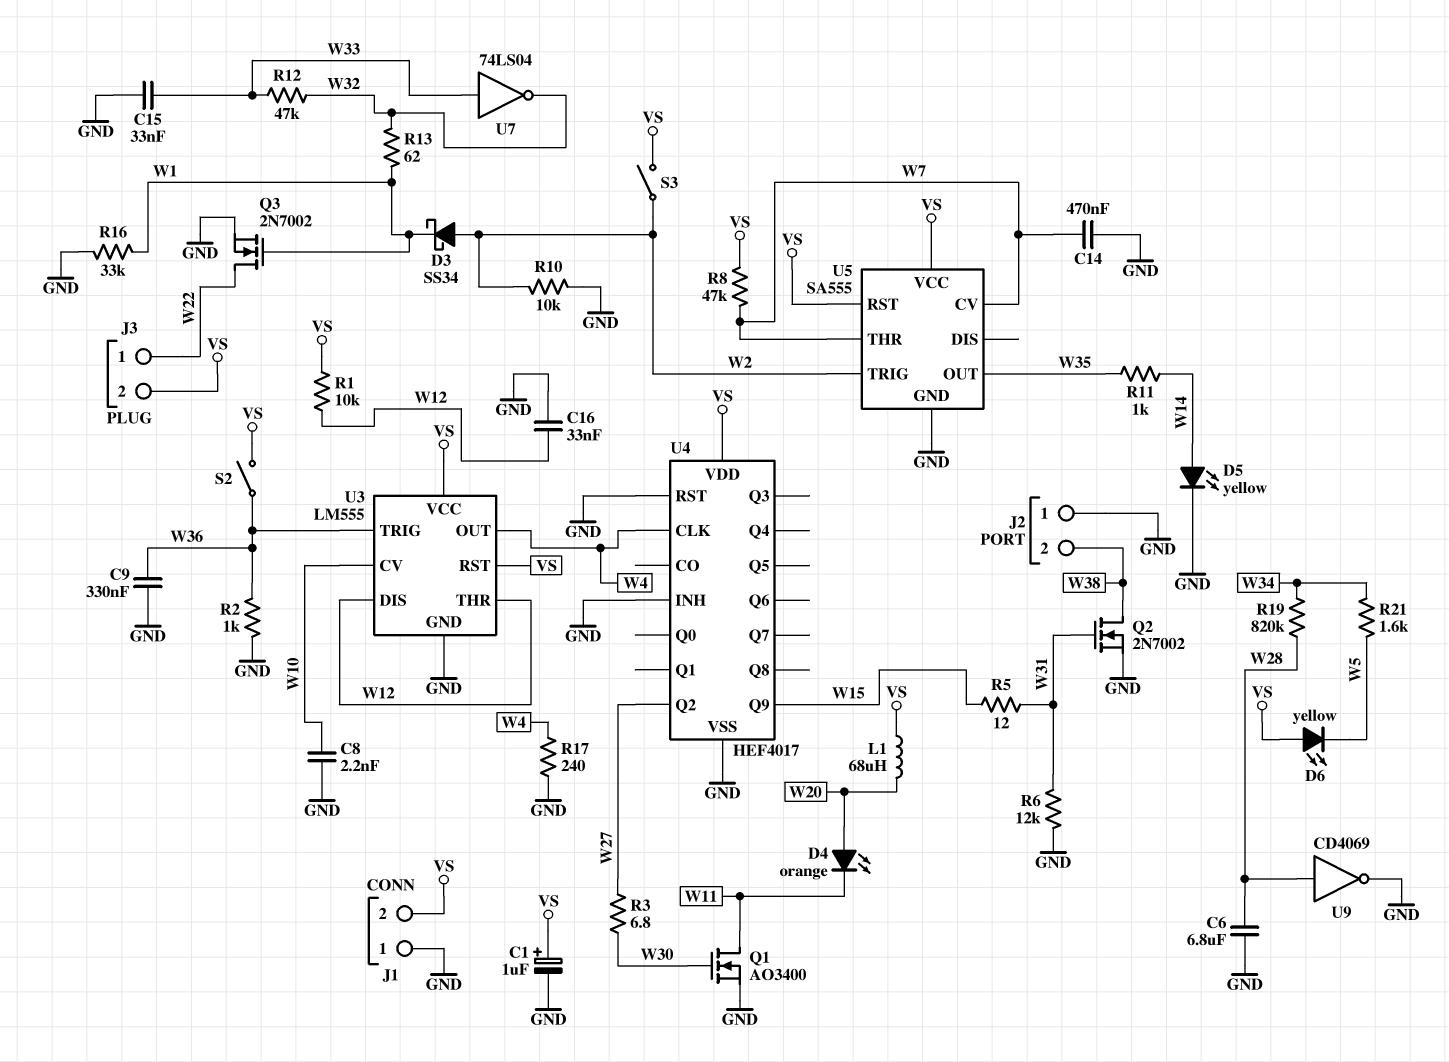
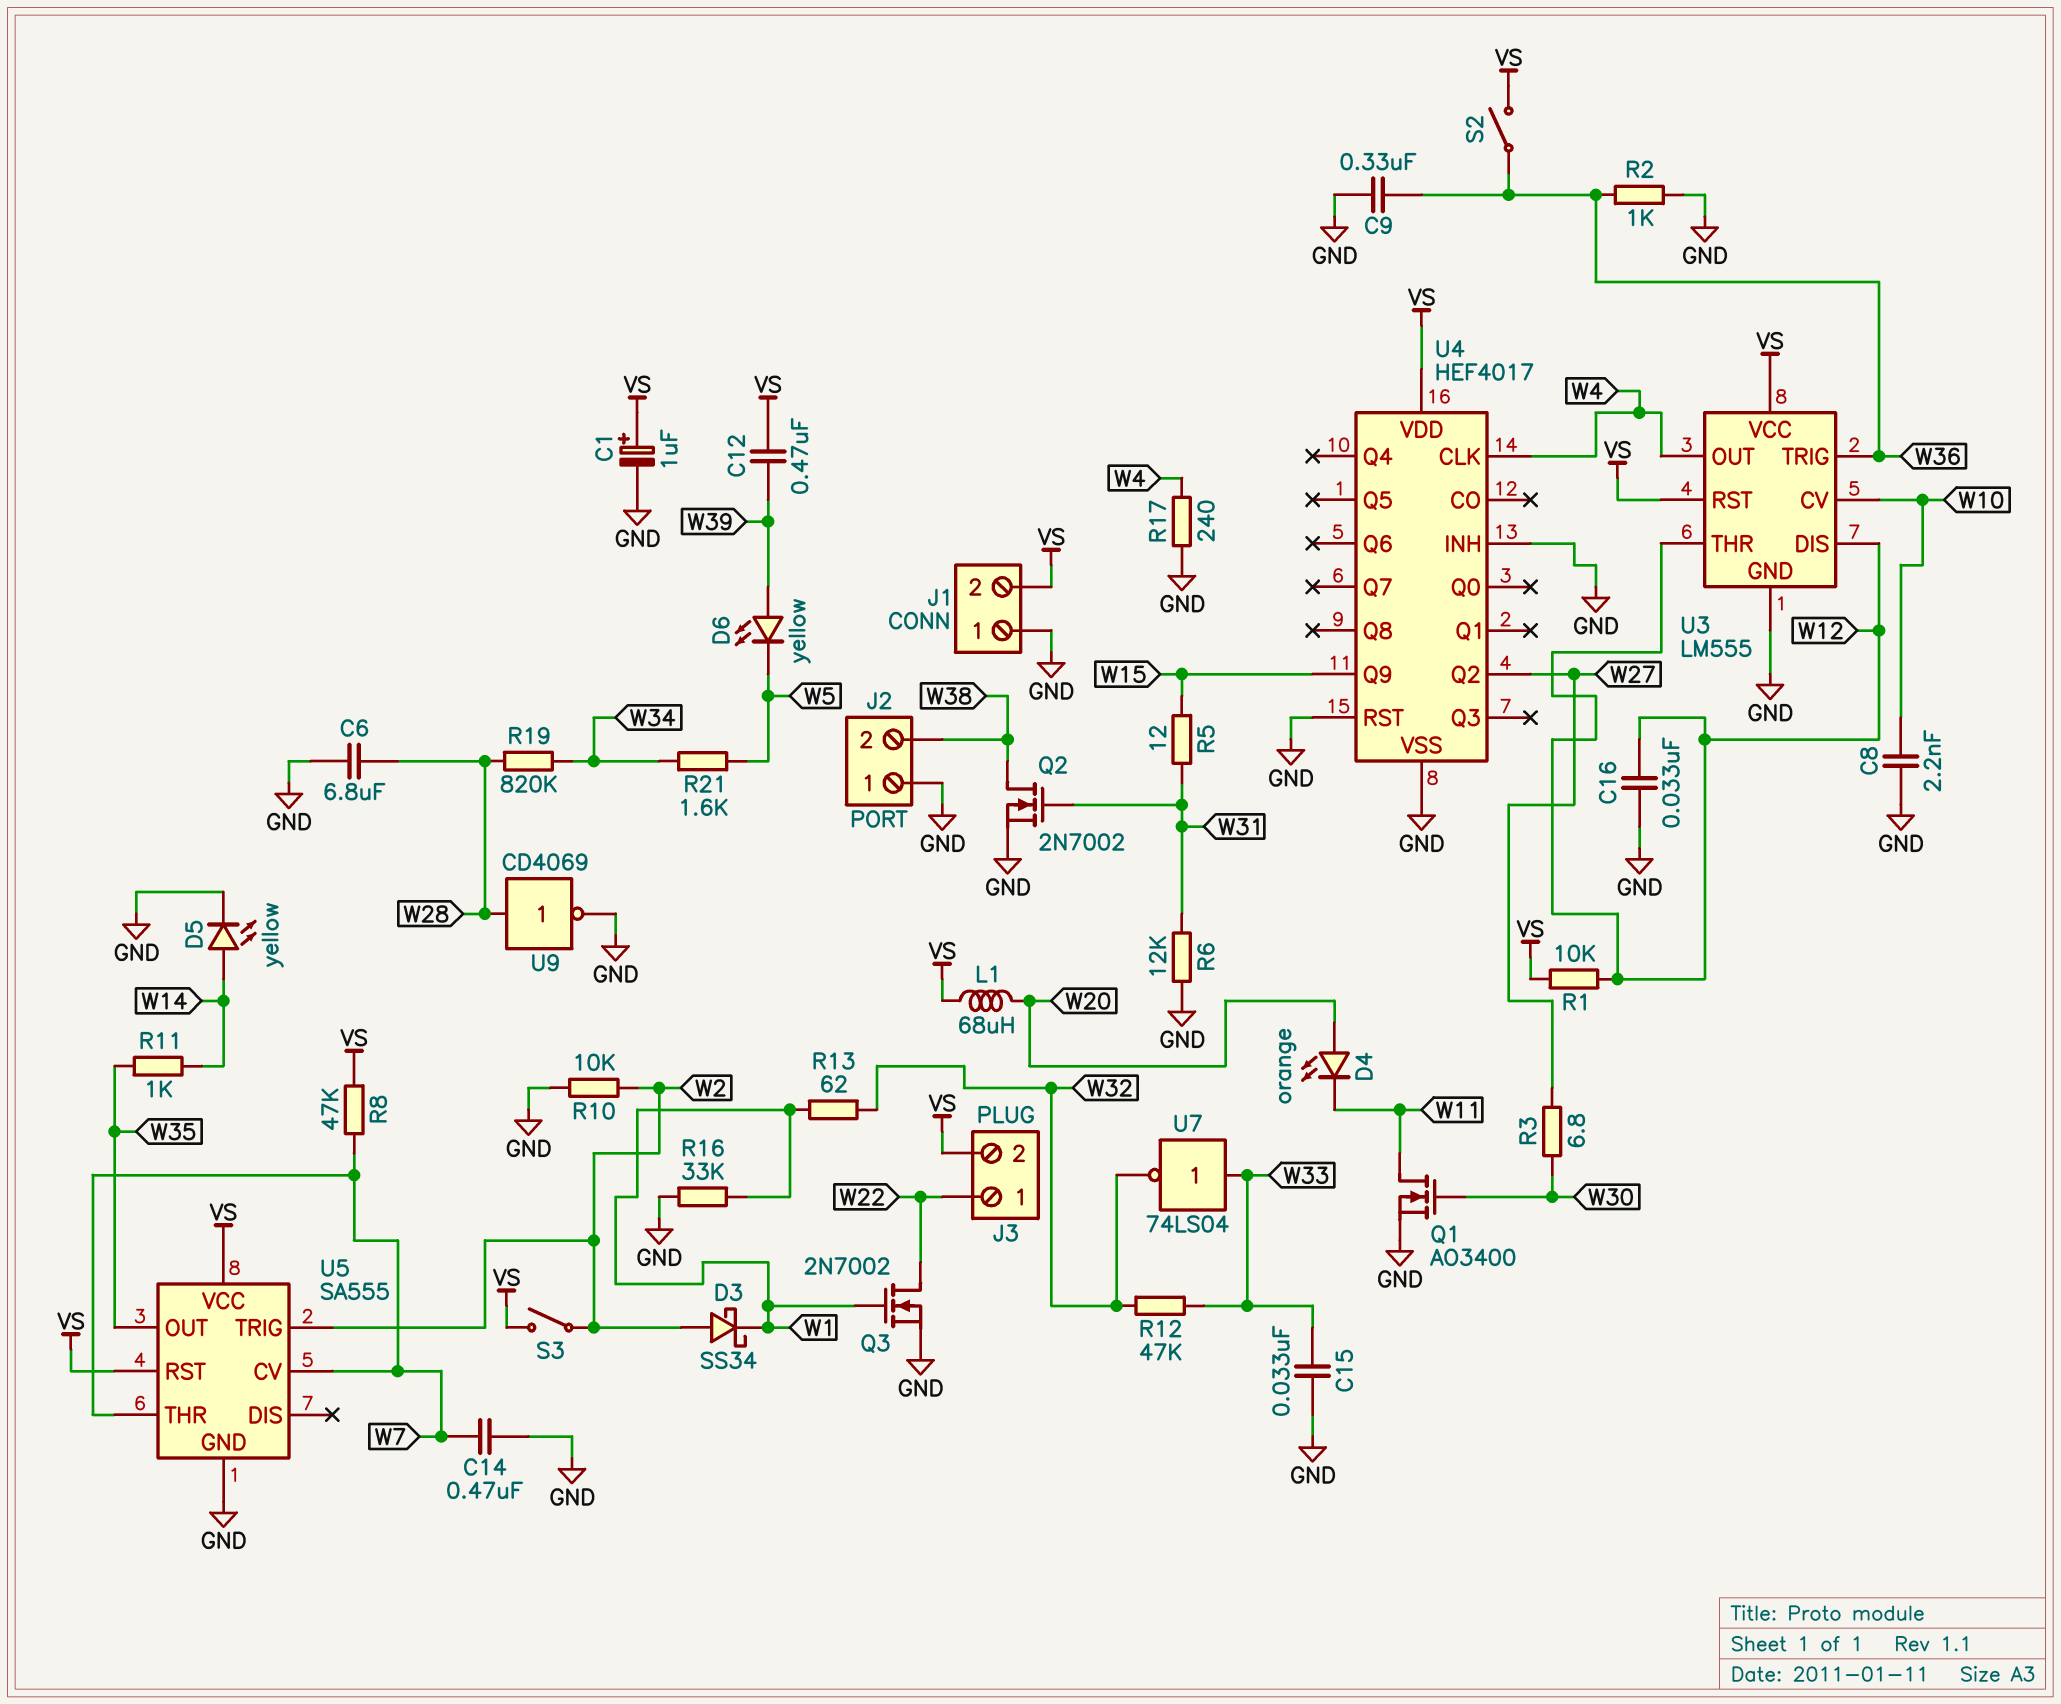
C12: none -> 470nF (VS, W39)
D6: LED yellow (A VS, K W5) -> LED yellow (A W39, K W5)

